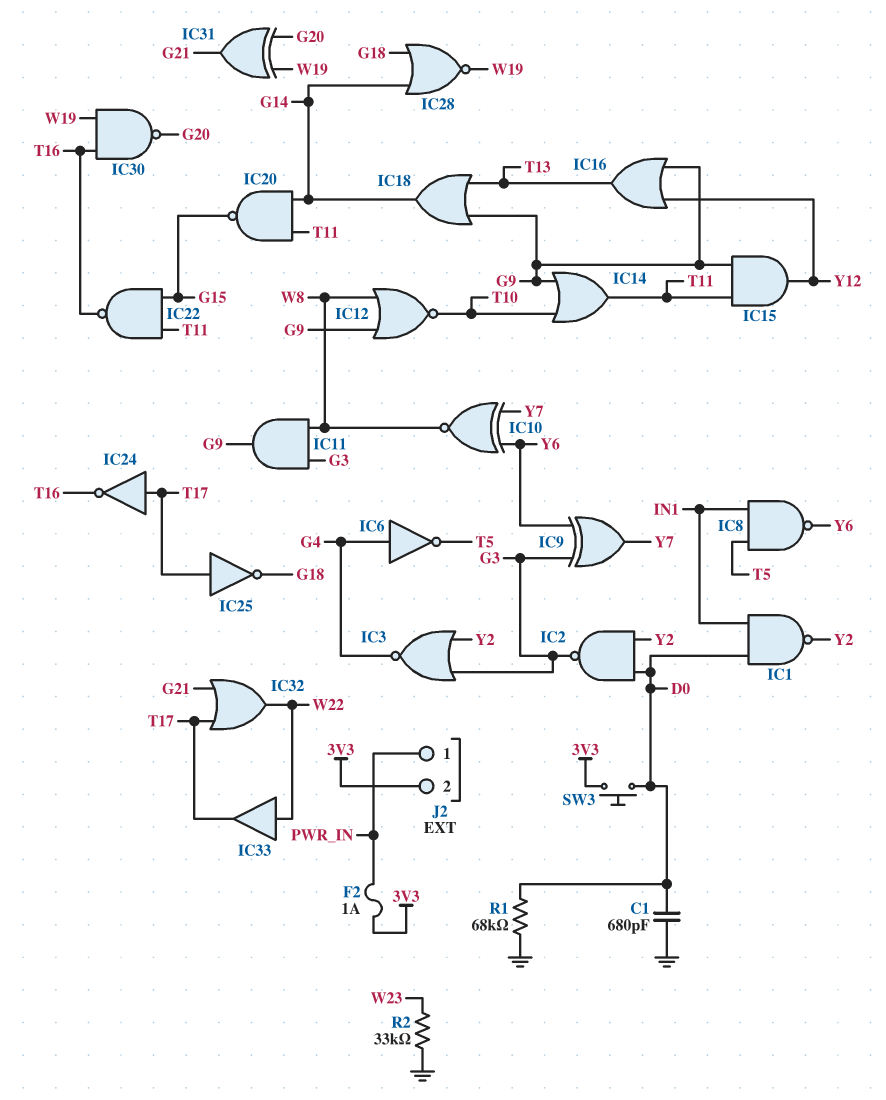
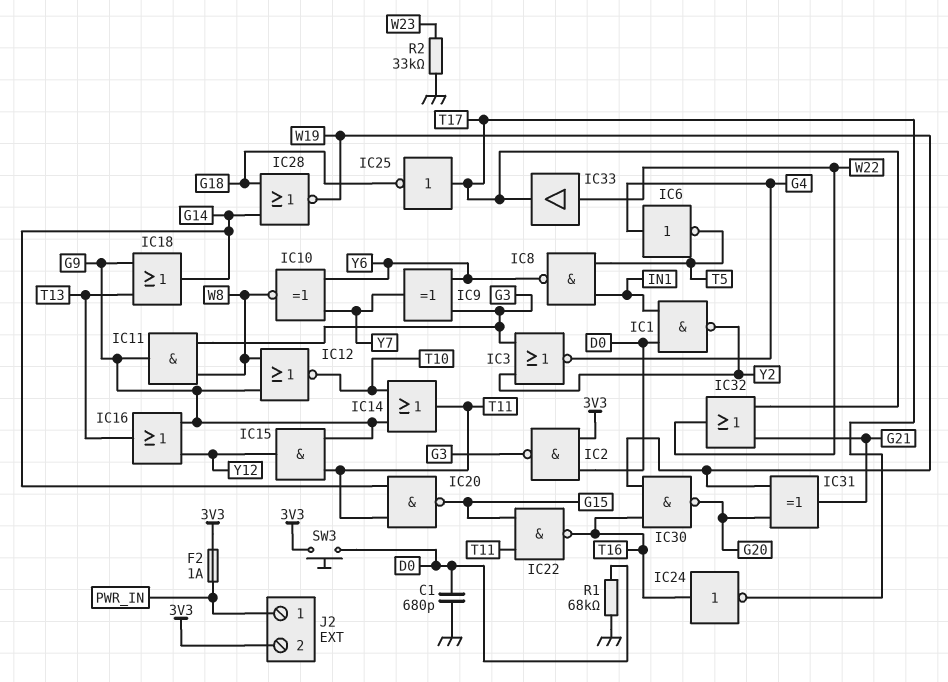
IC2: NAND (in D0, in Y2, out G3) -> NAND (in 3V3, in D0, out G3)
IC24: NOT (in T17, out T16) -> NOT (in T16, out T17)

